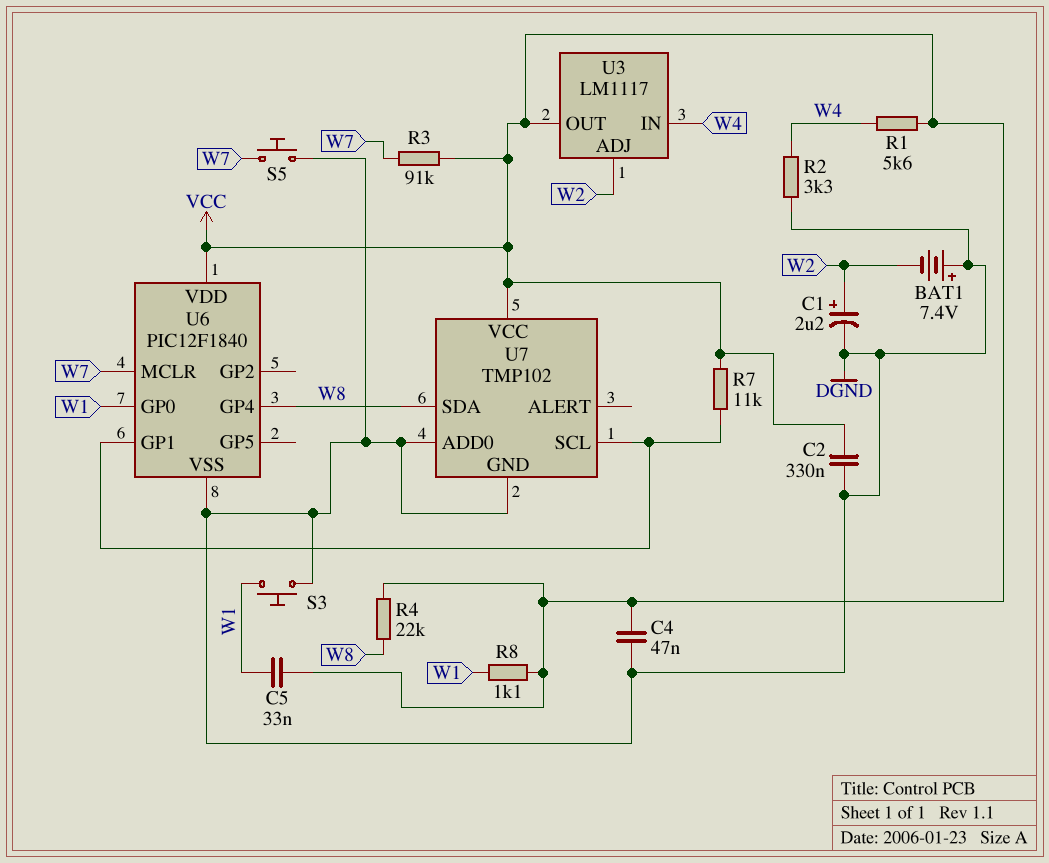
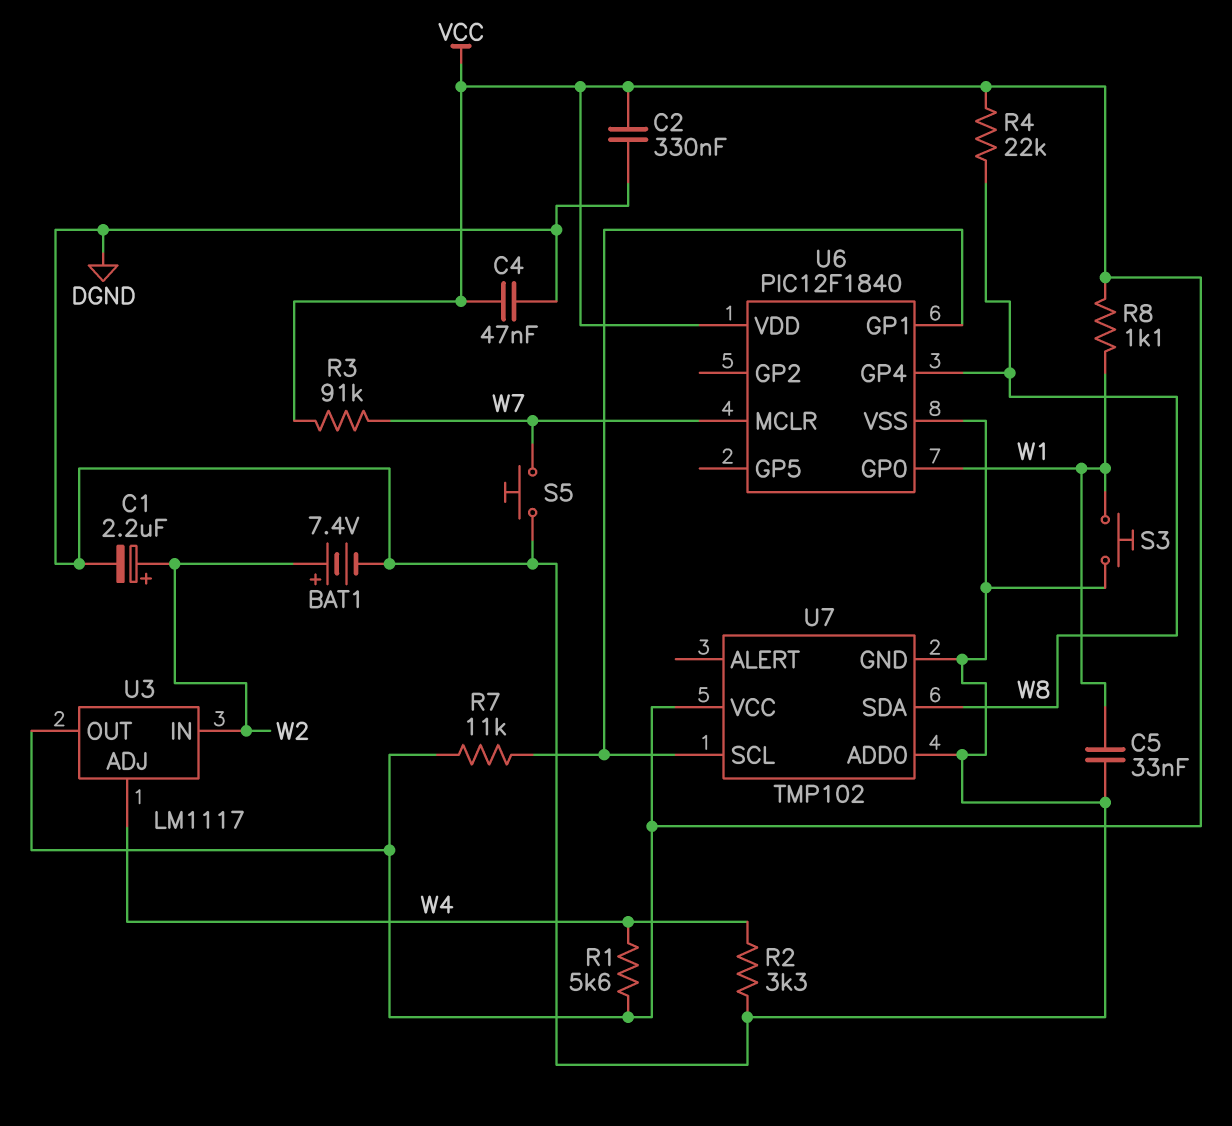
BAT1: 7.4V (plus DGND, minus W2) -> 7.4V (plus W2, minus DGND)
C5: 33nF (VCC, W1) -> 33nF (DGND, W1)
U3 pin ADJ: W2 -> W4
U3 pin IN: W4 -> W2

